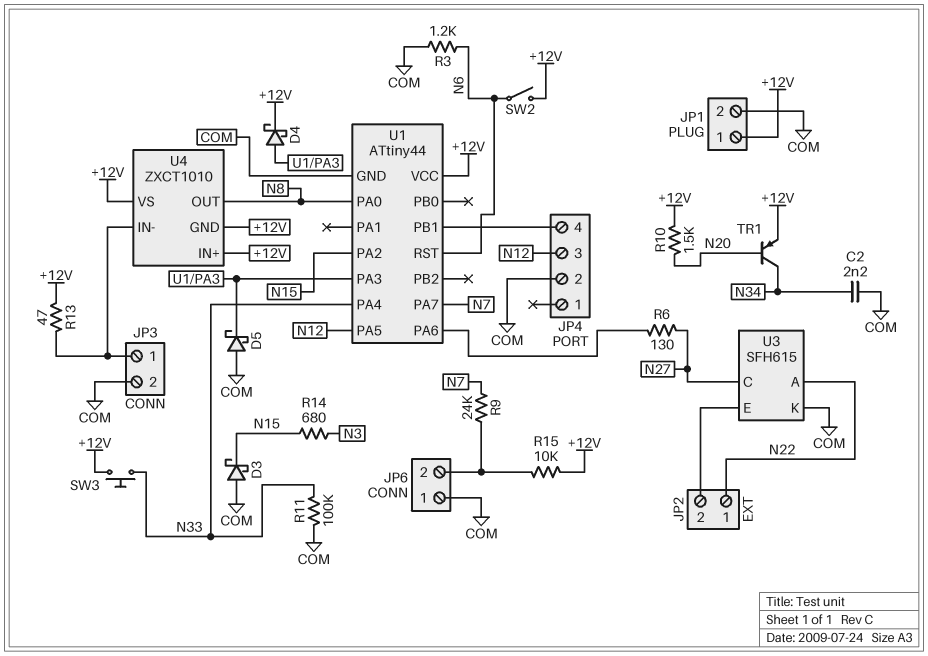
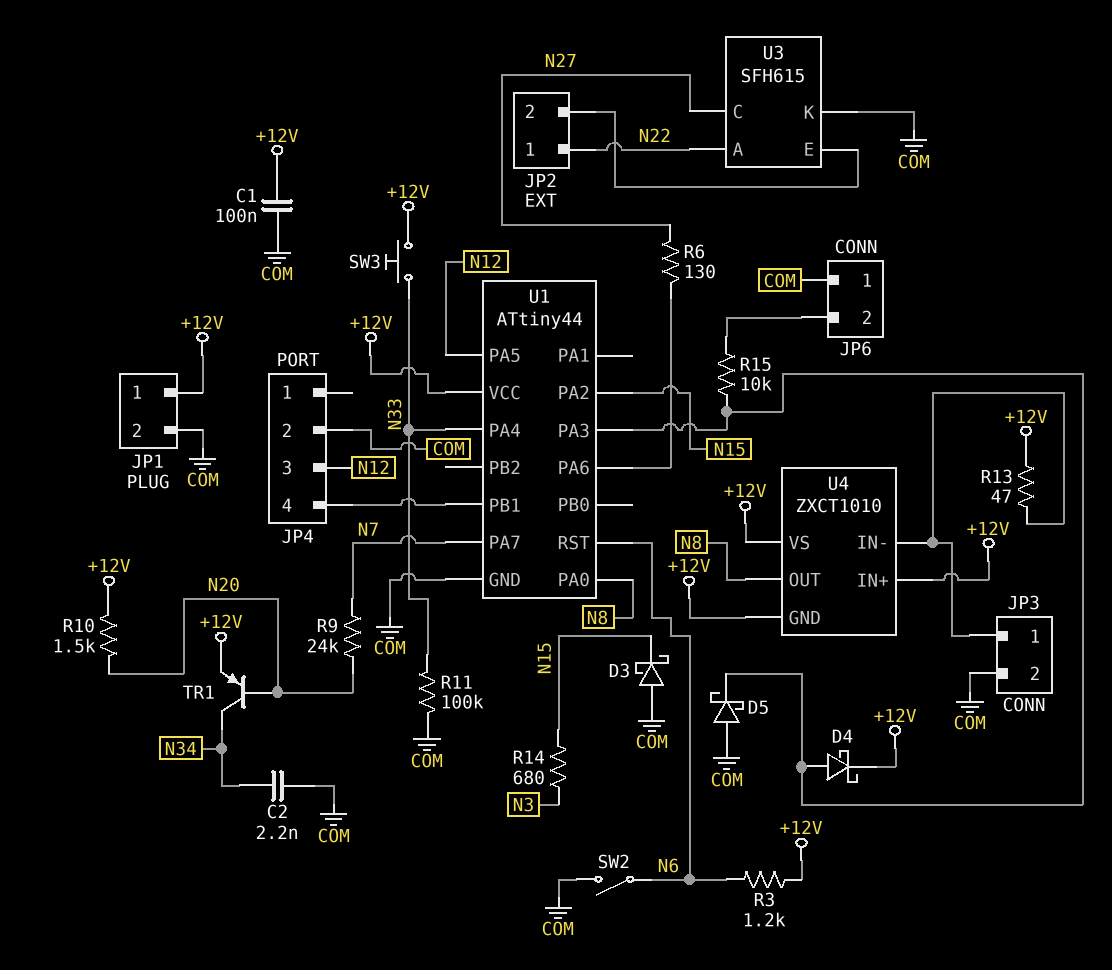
C1: none -> 100nF (+12V, COM)
R3: 1.2k (COM, N6) -> 1.2k (+12V, N6)
R9: 24k (JP6/2, N7) -> 24k (N7, N20)
R15: 10k (+12V, JP6/2) -> 10k (JP6/2, U1/PA3)
SW2: switch (+12V, N6) -> switch (COM, N6)

